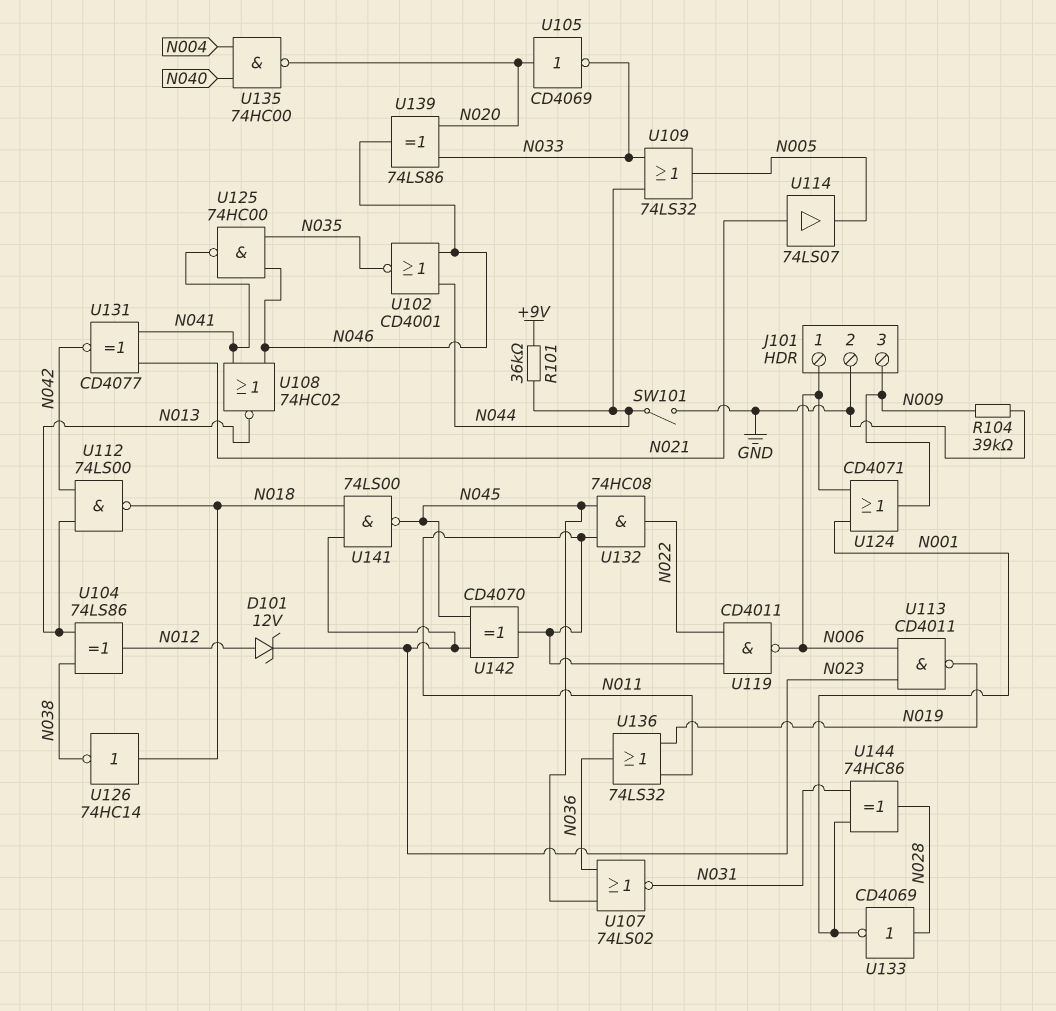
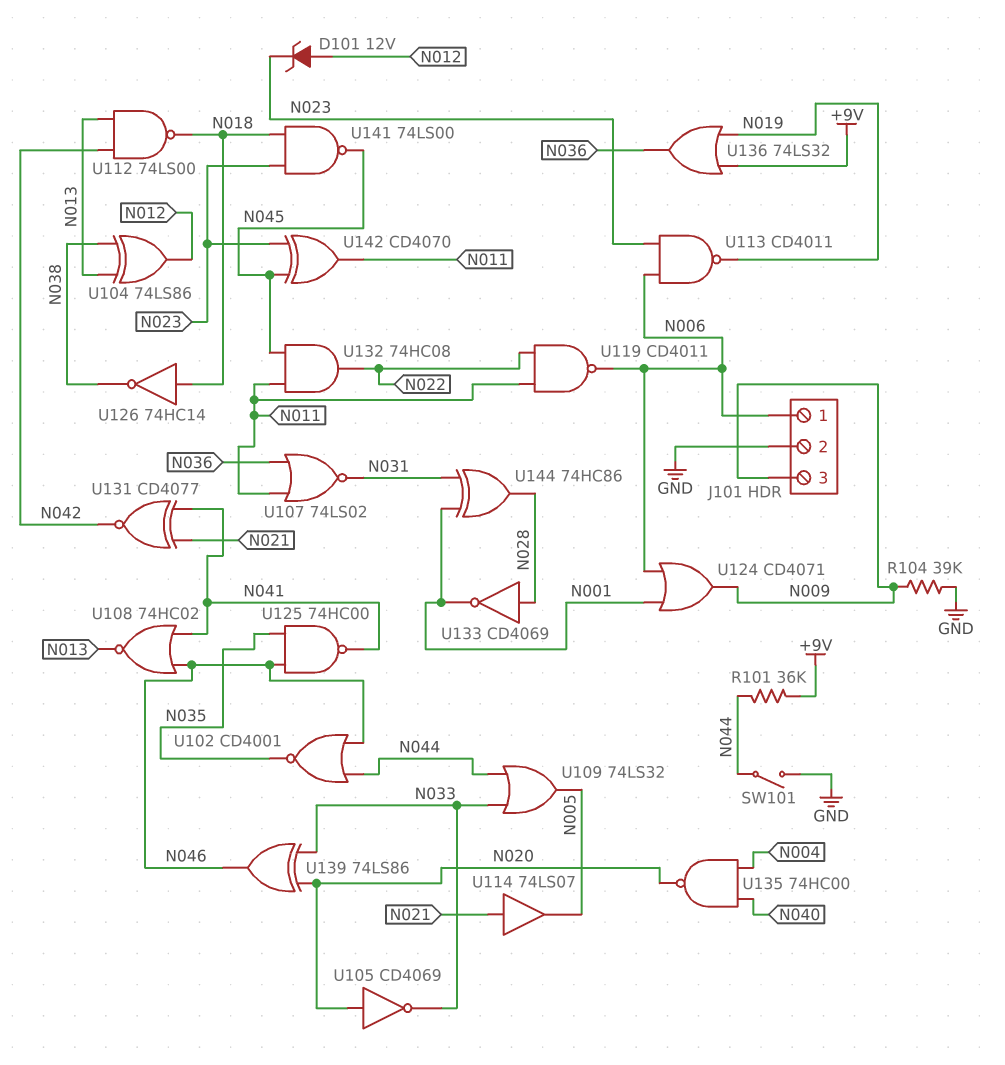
U107: NOR 74LS02 (in N036, in N045, out N031) -> NOR 74LS02 (in N011, in N036, out N031)
U136: OR 74LS32 (in N011, in N019, out N036) -> OR 74LS32 (in +9V, in N019, out N036)

